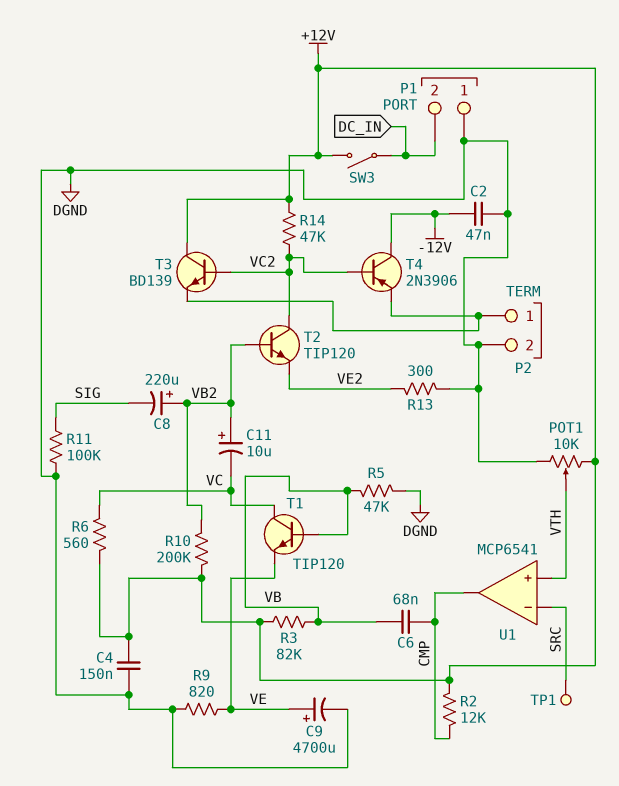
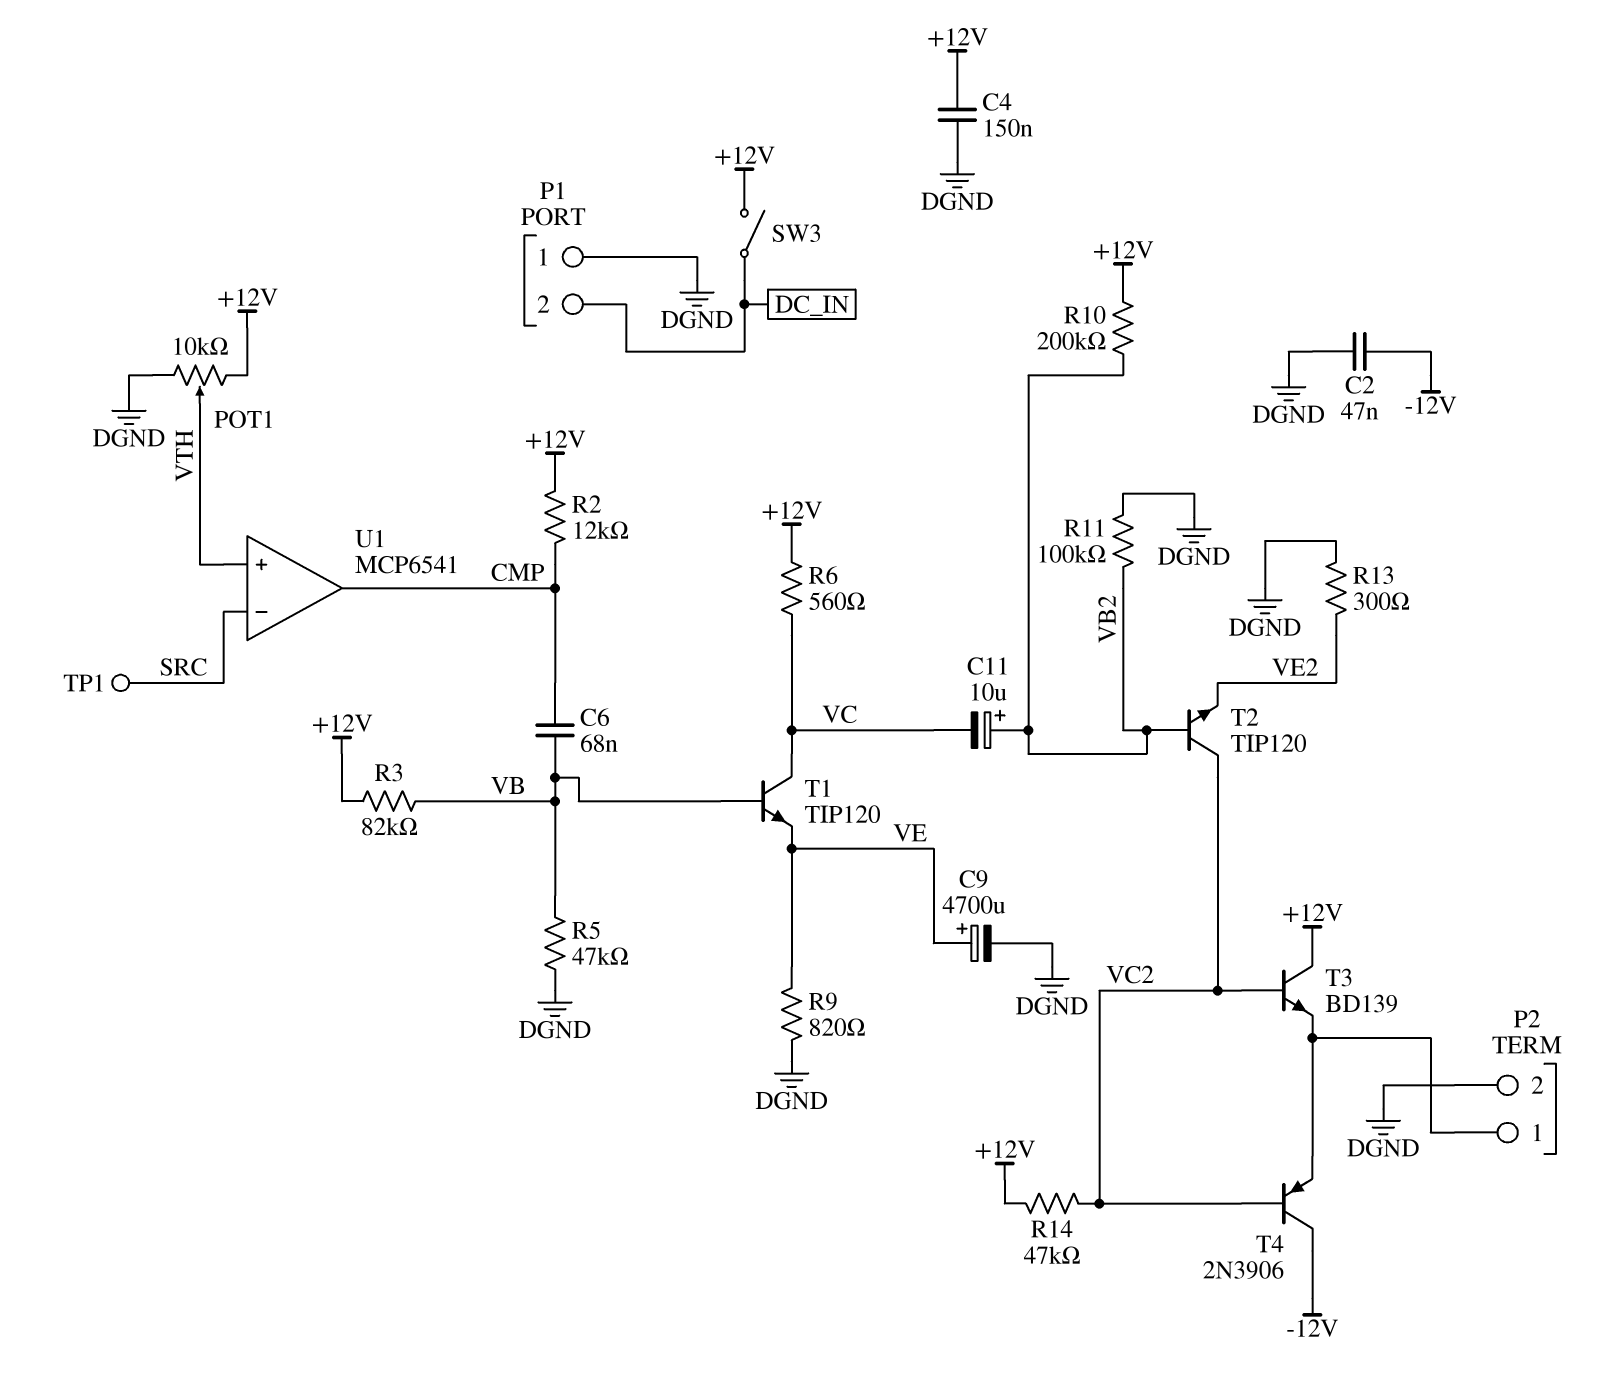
C8: 220uF (plus VB2, minus SIG) -> none
R11: 100k (DGND, SIG) -> 100k (DGND, VB2)

